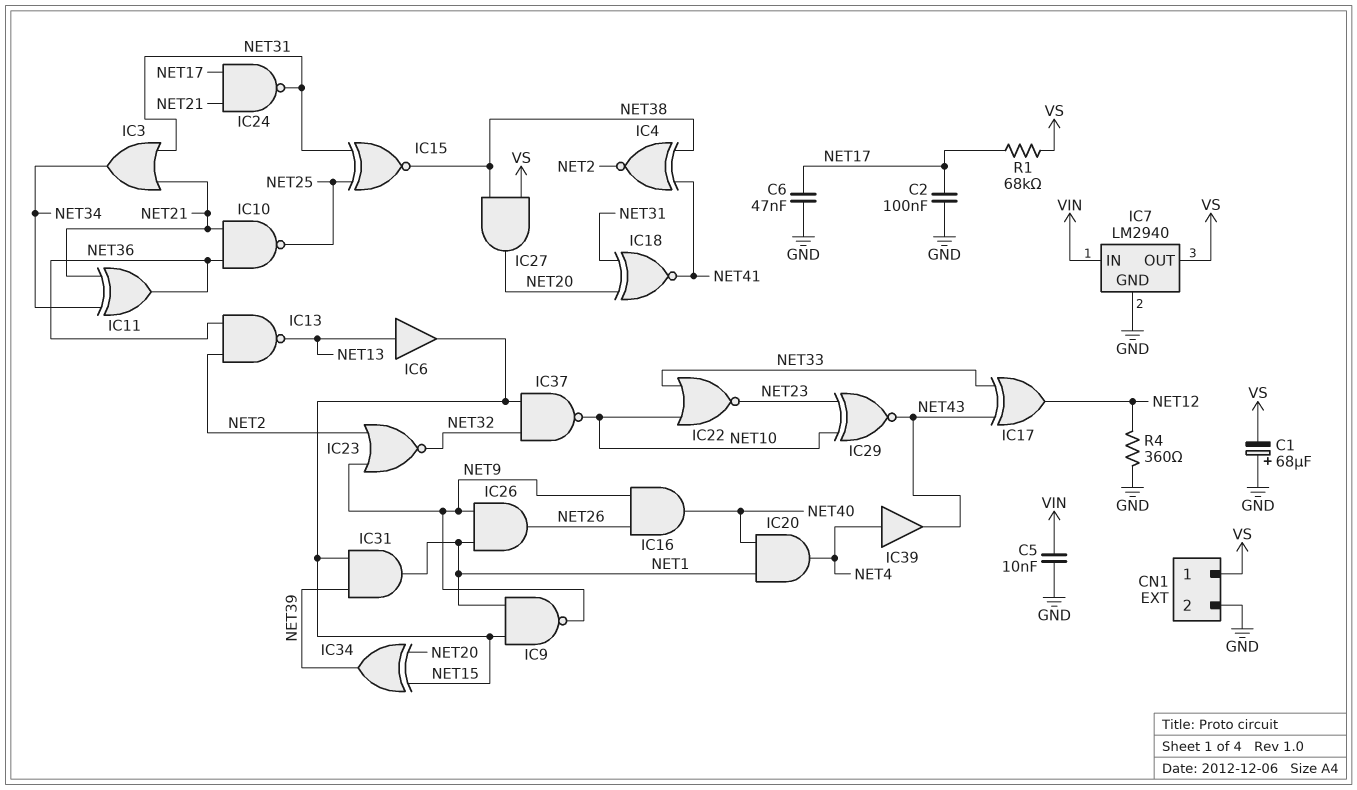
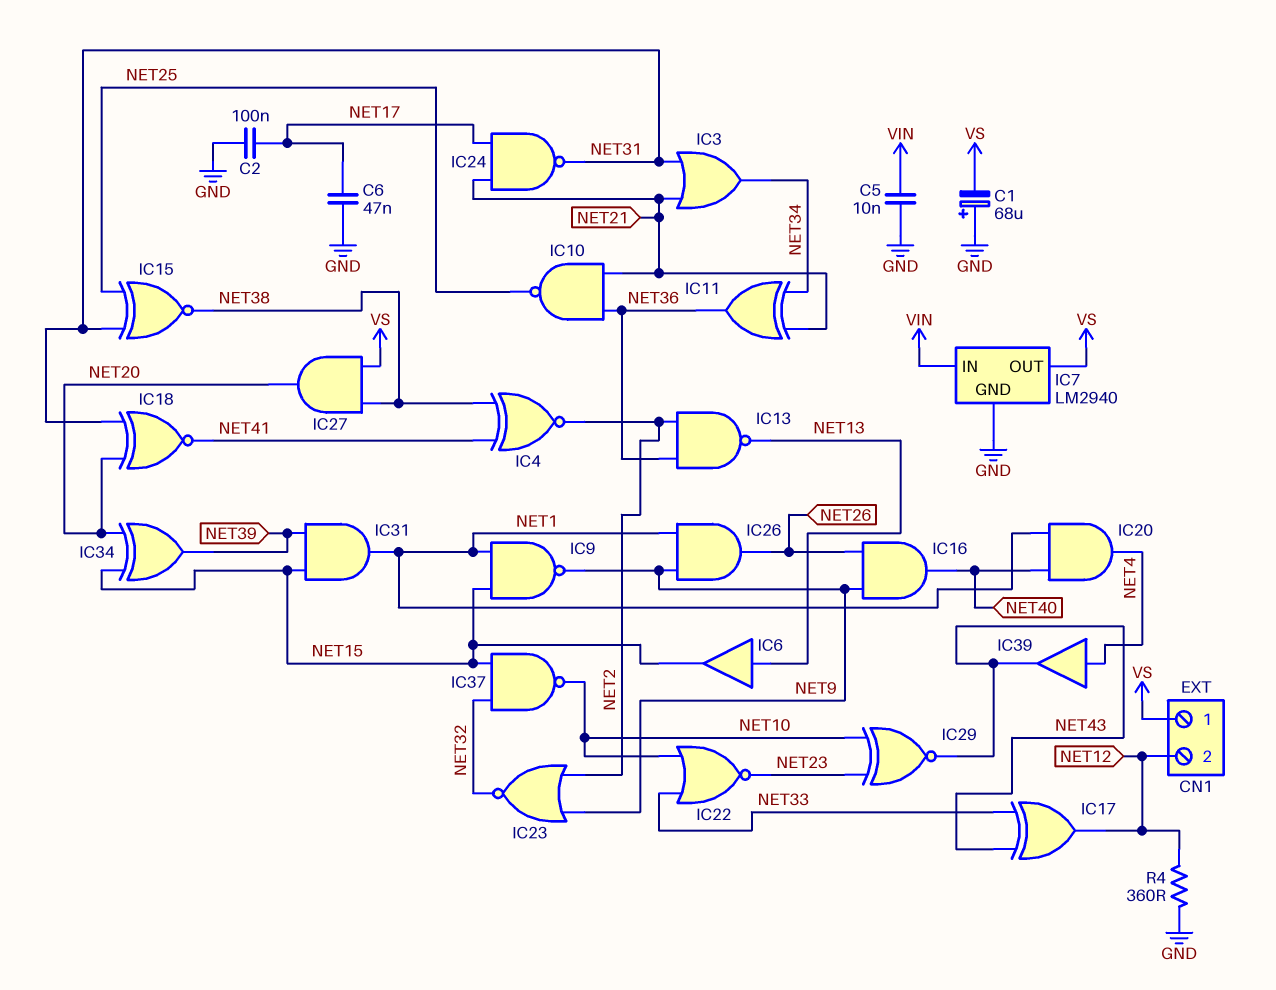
CN1 pin 2: GND -> NET12
R1: 68k (NET17, VS) -> none

